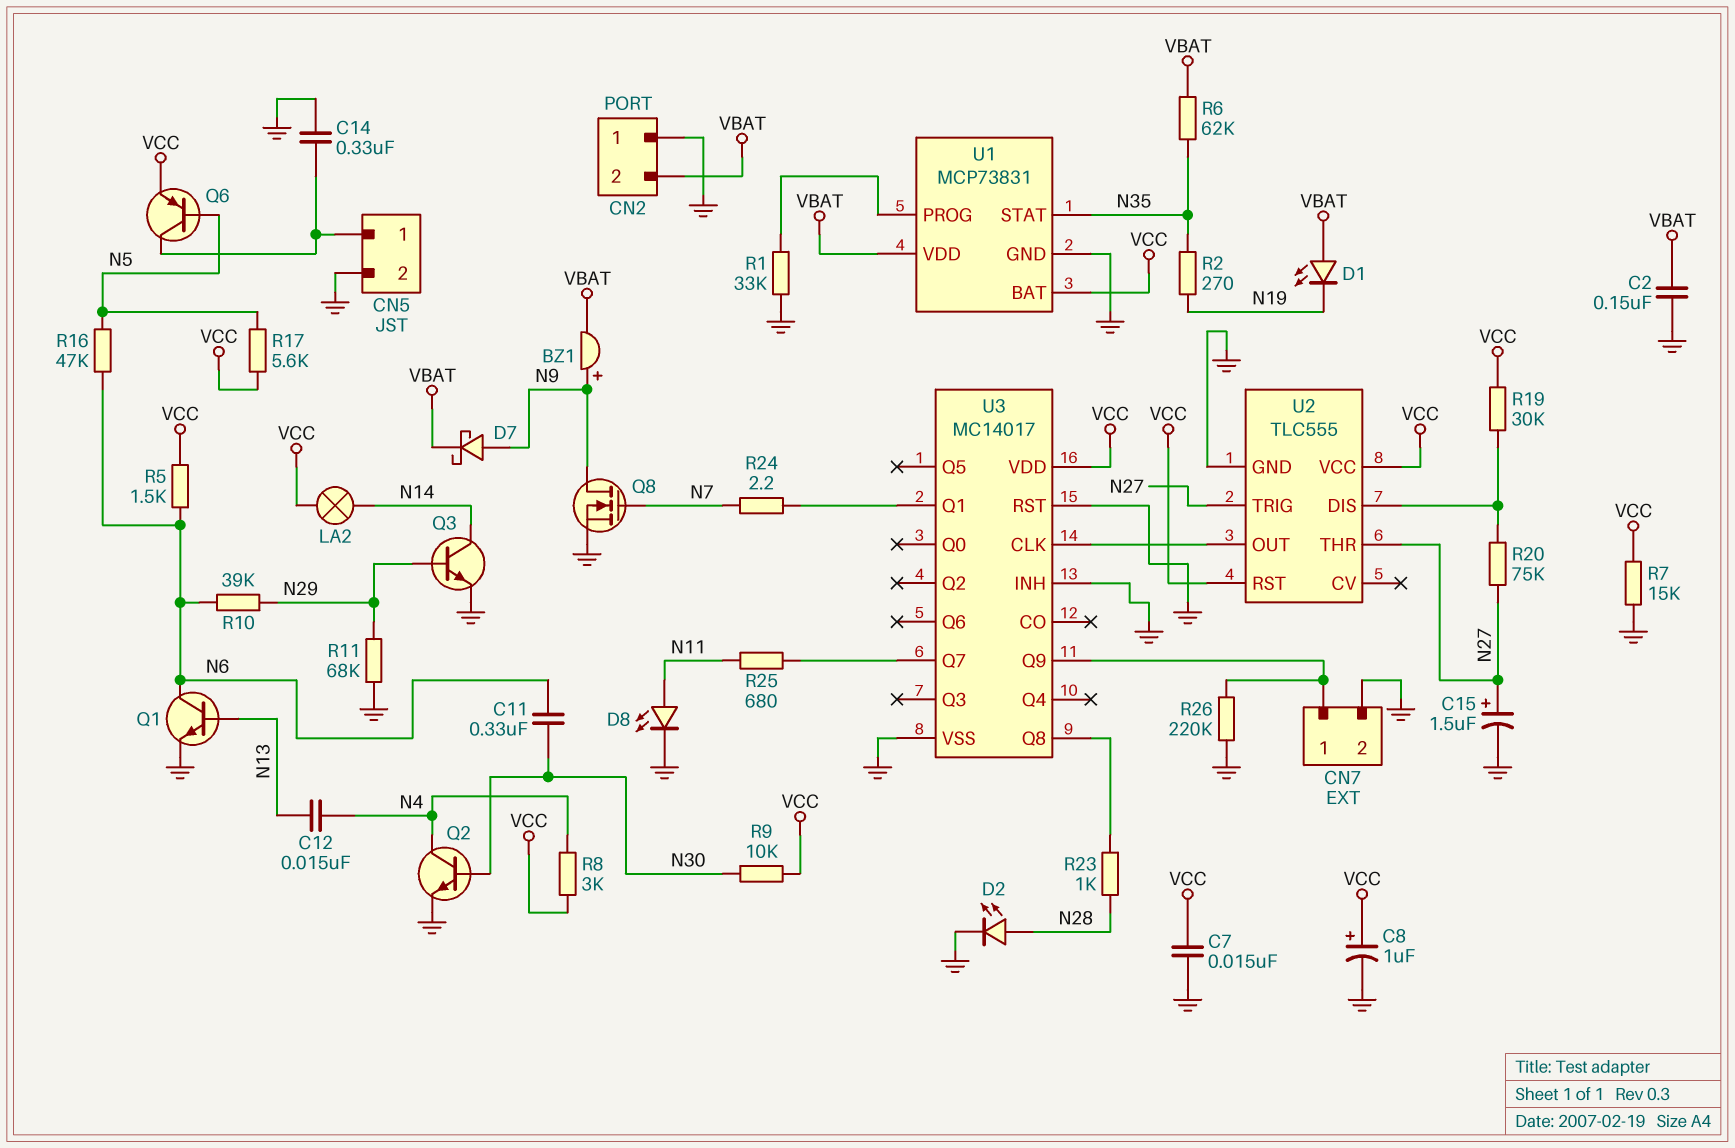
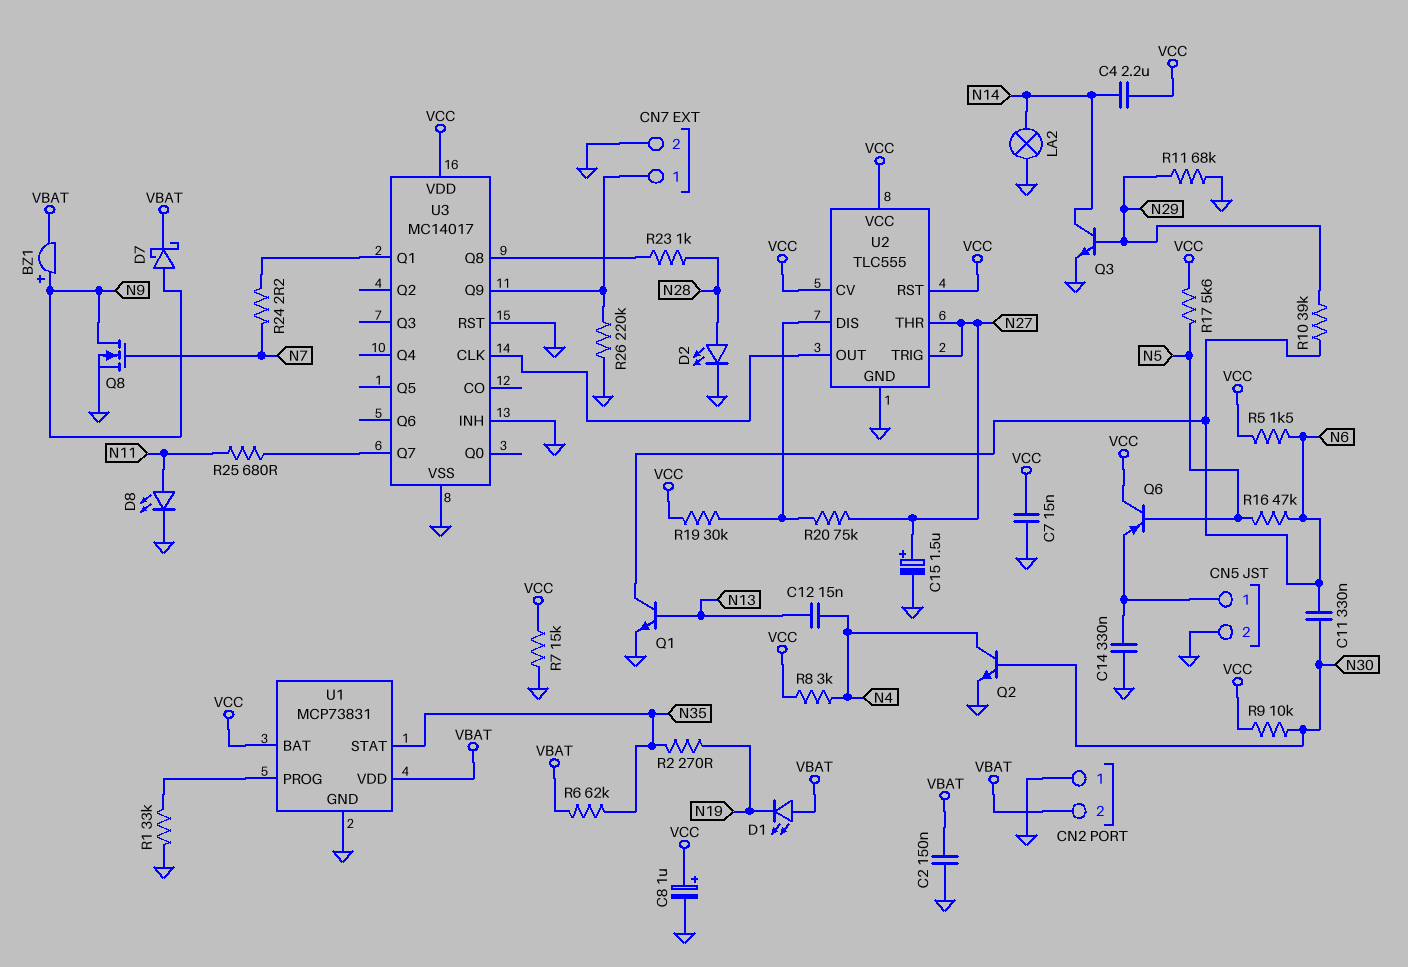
C4: none -> 2.2uF (N14, VCC)
LA2: lamp (N14, VCC) -> lamp (GND, N14)
Q6: PNP (B N5, C CN5/1, E VCC) -> PNP (B N5, C VCC, E CN5/1)
U2 pin CV: none -> VCC

